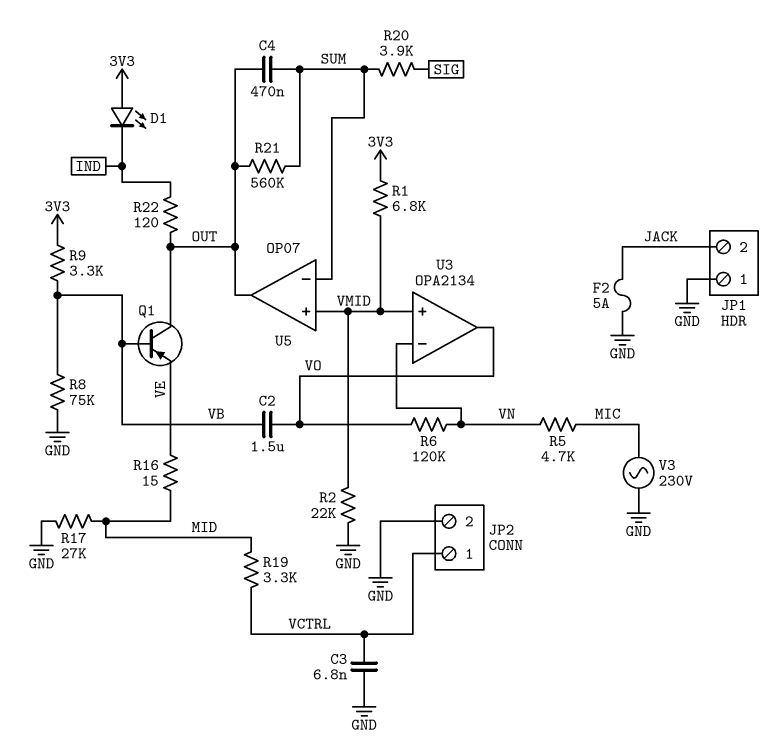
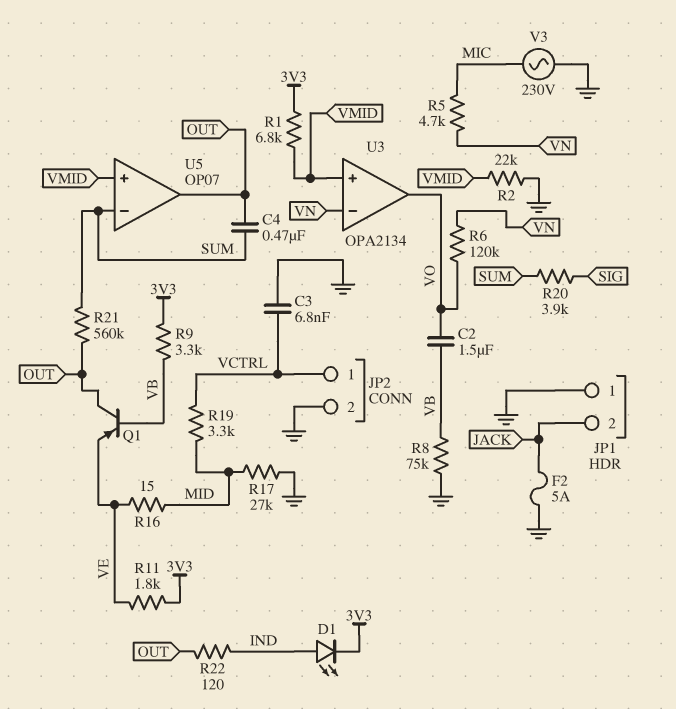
D1: LED (A 3V3, K IND) -> LED (A IND, K 3V3)
R11: none -> 1.8k (3V3, VE)

